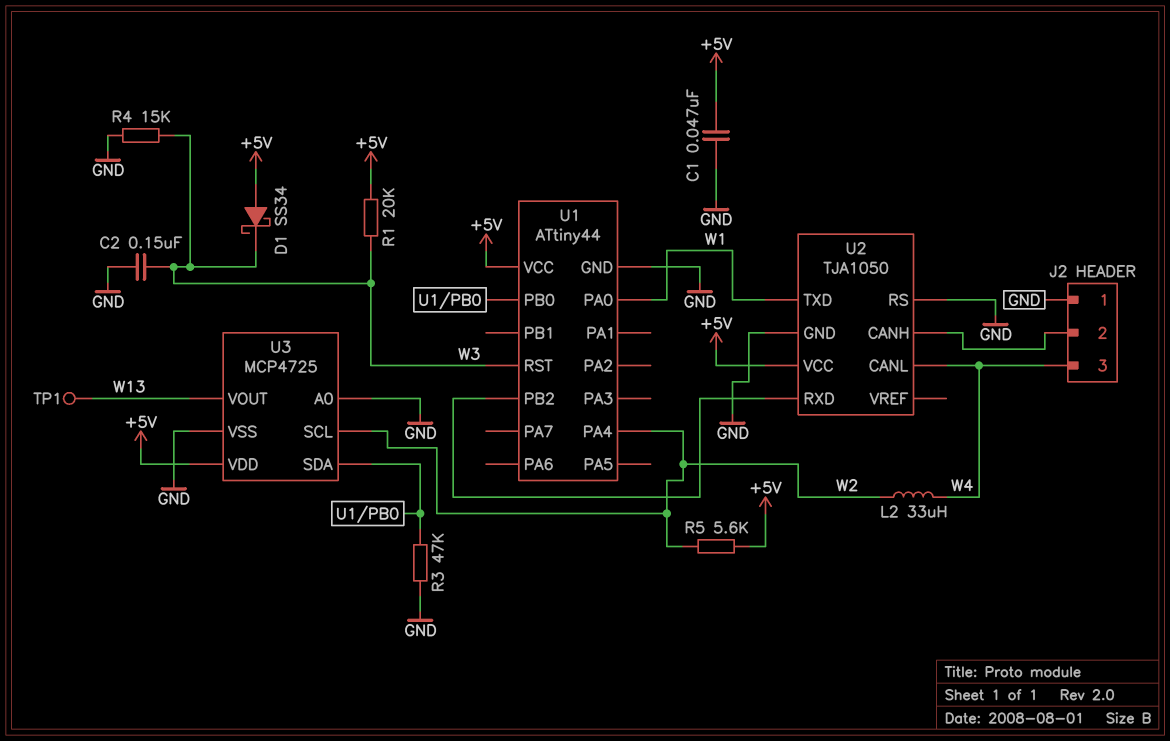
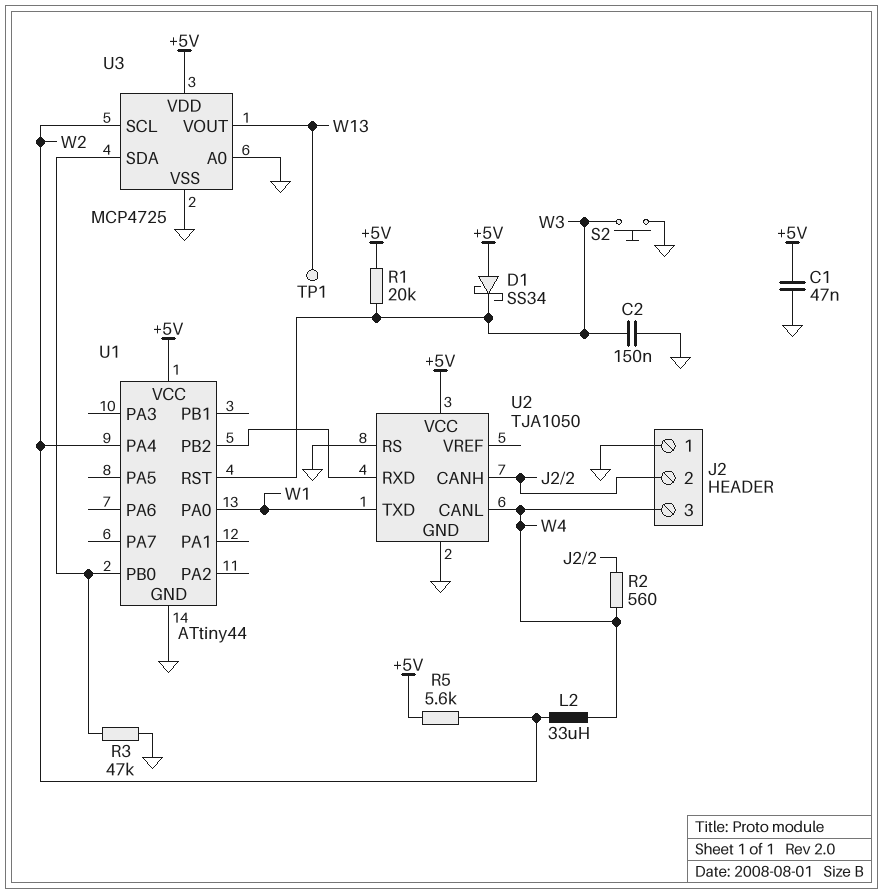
R2: none -> 560 (J2/2, W4)
R4: 15k (GND, W3) -> none
S2: none -> button (GND, W3)

